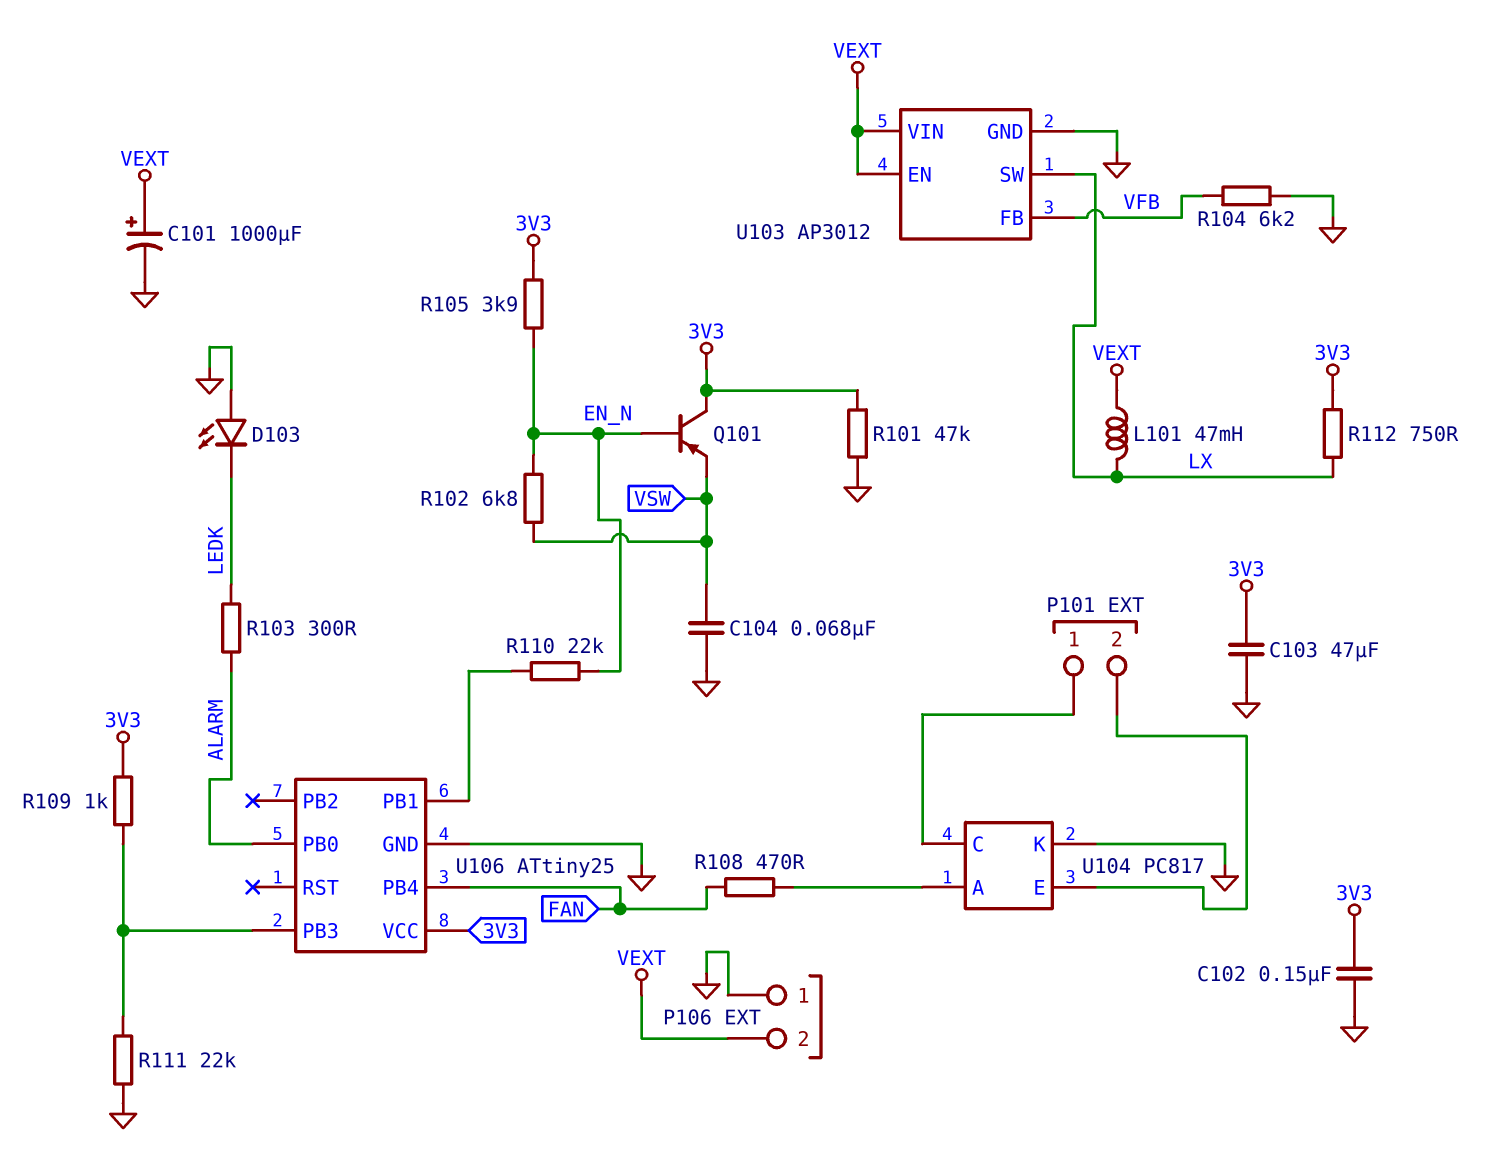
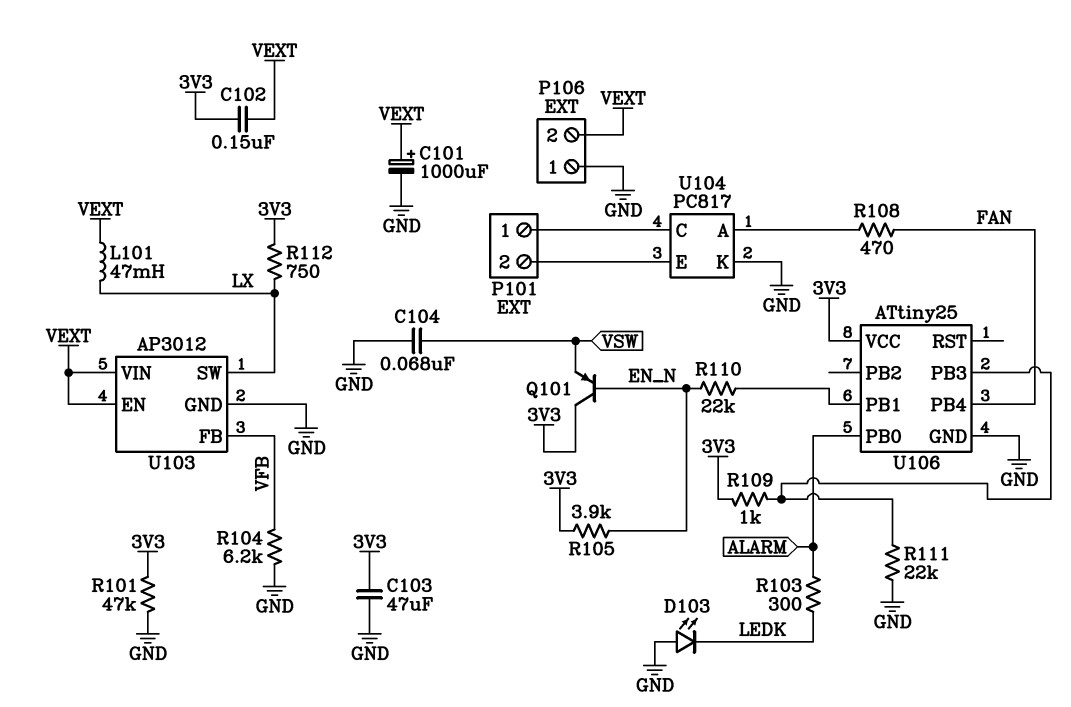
C102: 150nF (3V3, GND) -> 150nF (3V3, VEXT)
R102: 6.8k (EN_N, VSW) -> none

